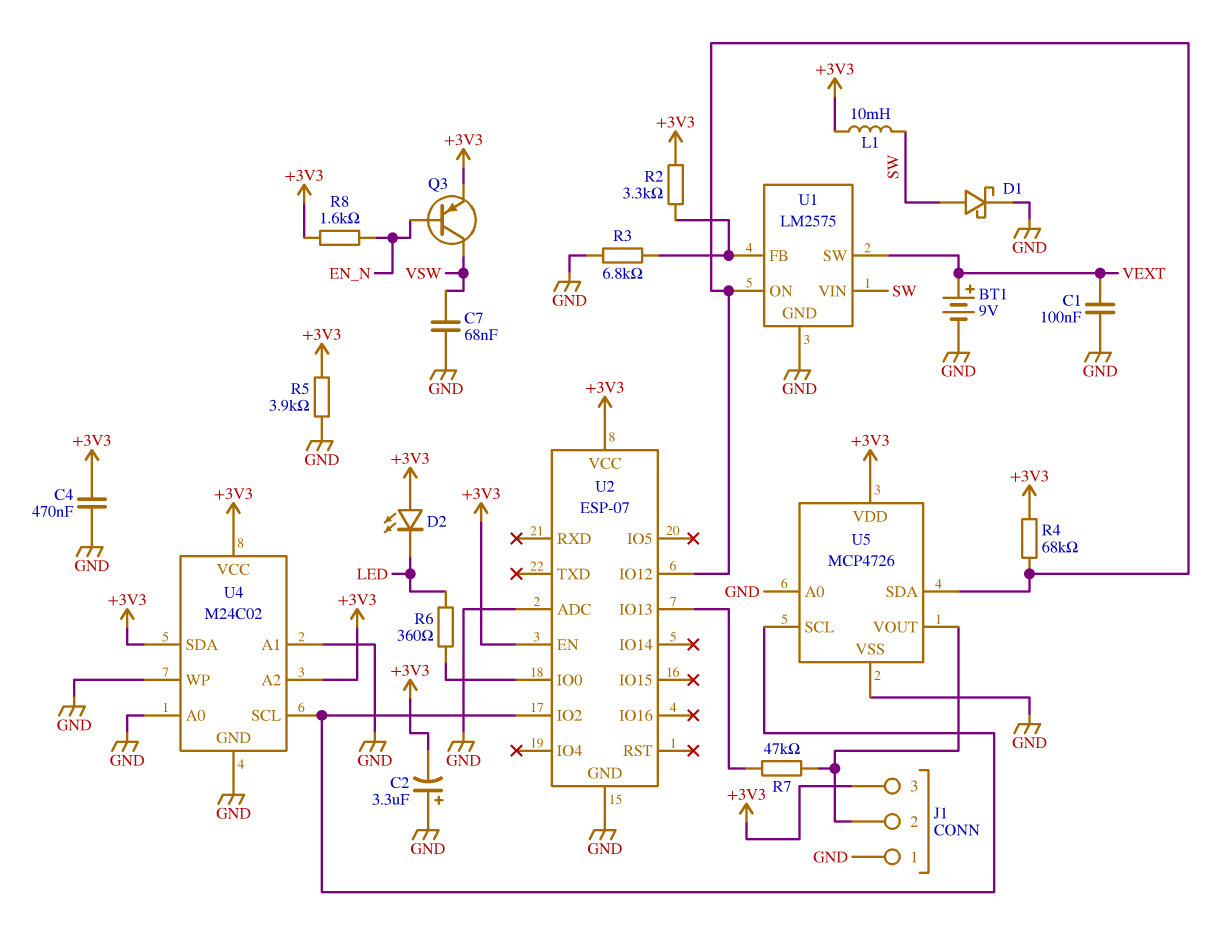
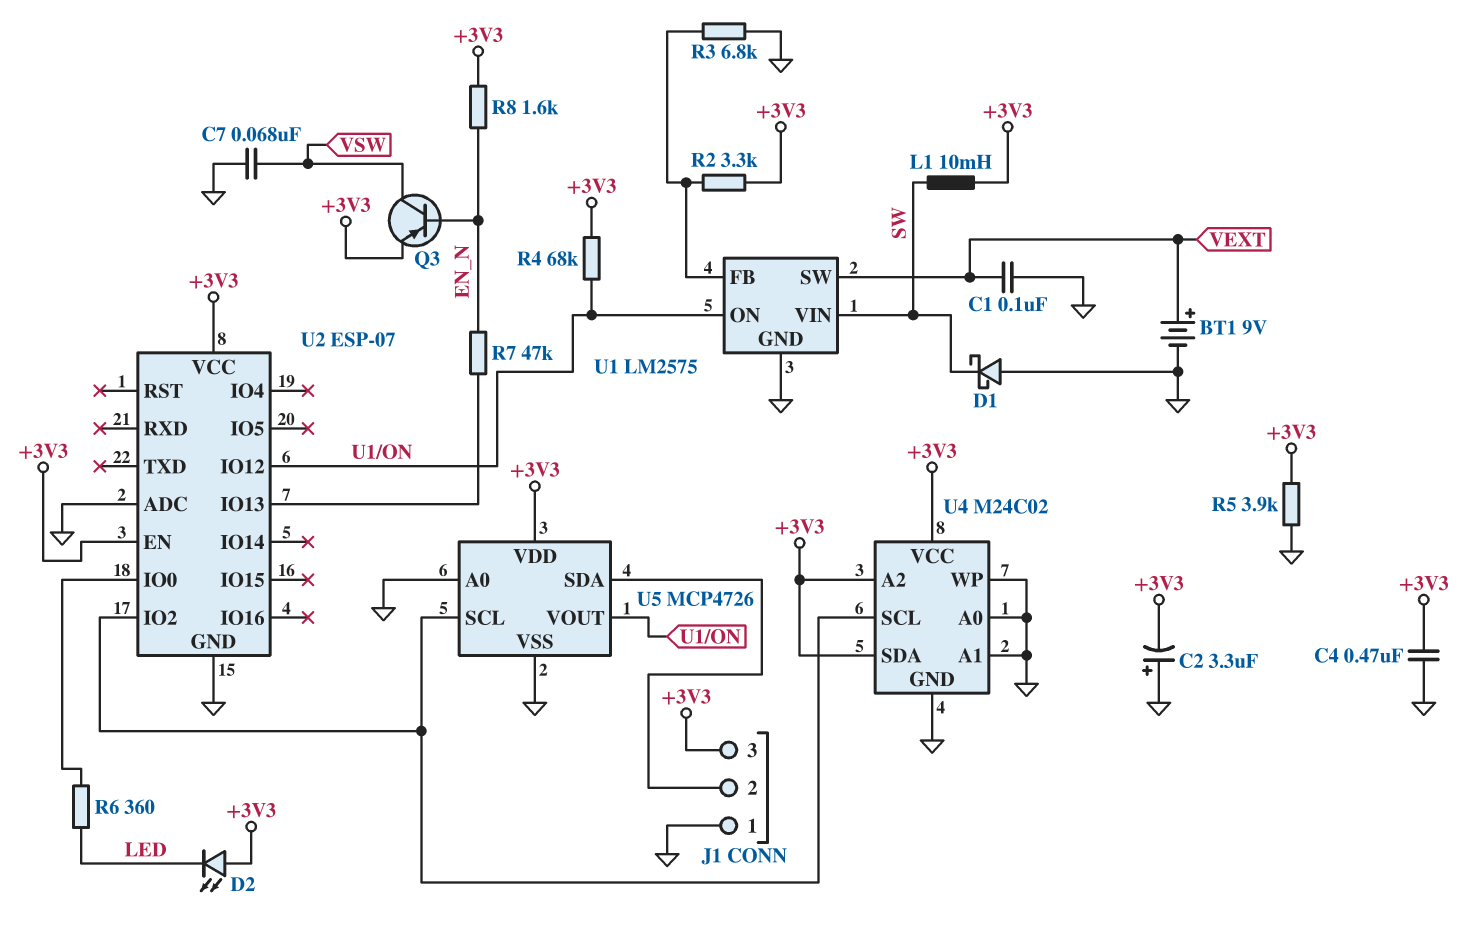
D1: schottky (A SW, K GND) -> schottky (A GND, K SW)
R7: 47k (J1/2, U2/IO13) -> 47k (EN_N, U2/IO13)
U5 pin SDA: U1/ON -> J1/2
U5 pin VOUT: J1/2 -> U1/ON

